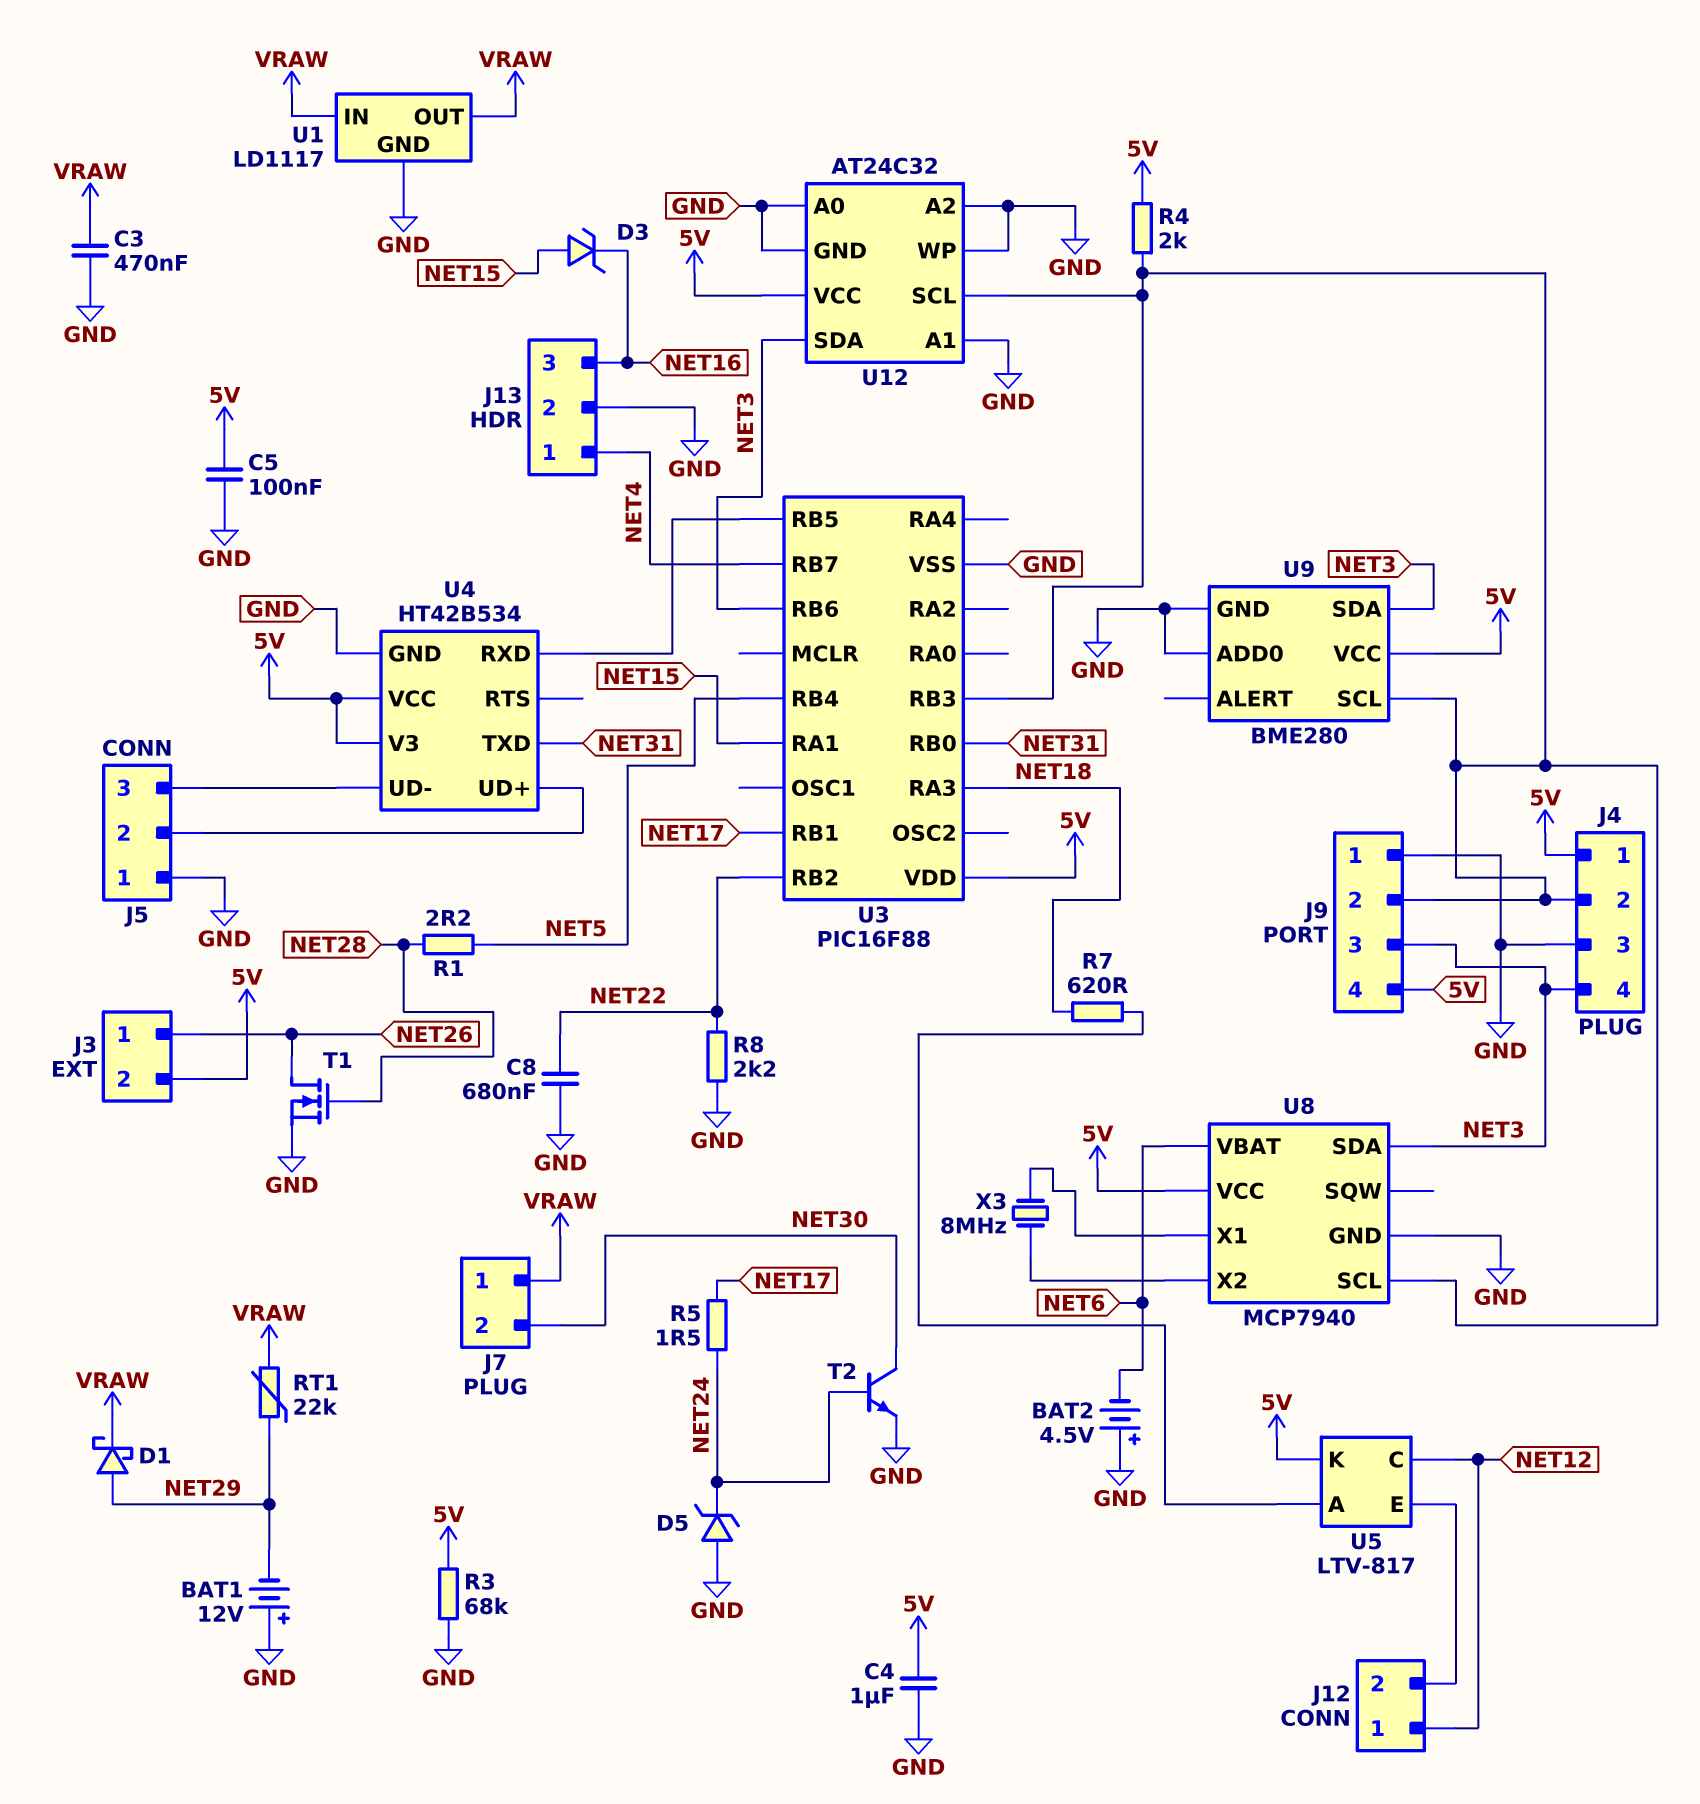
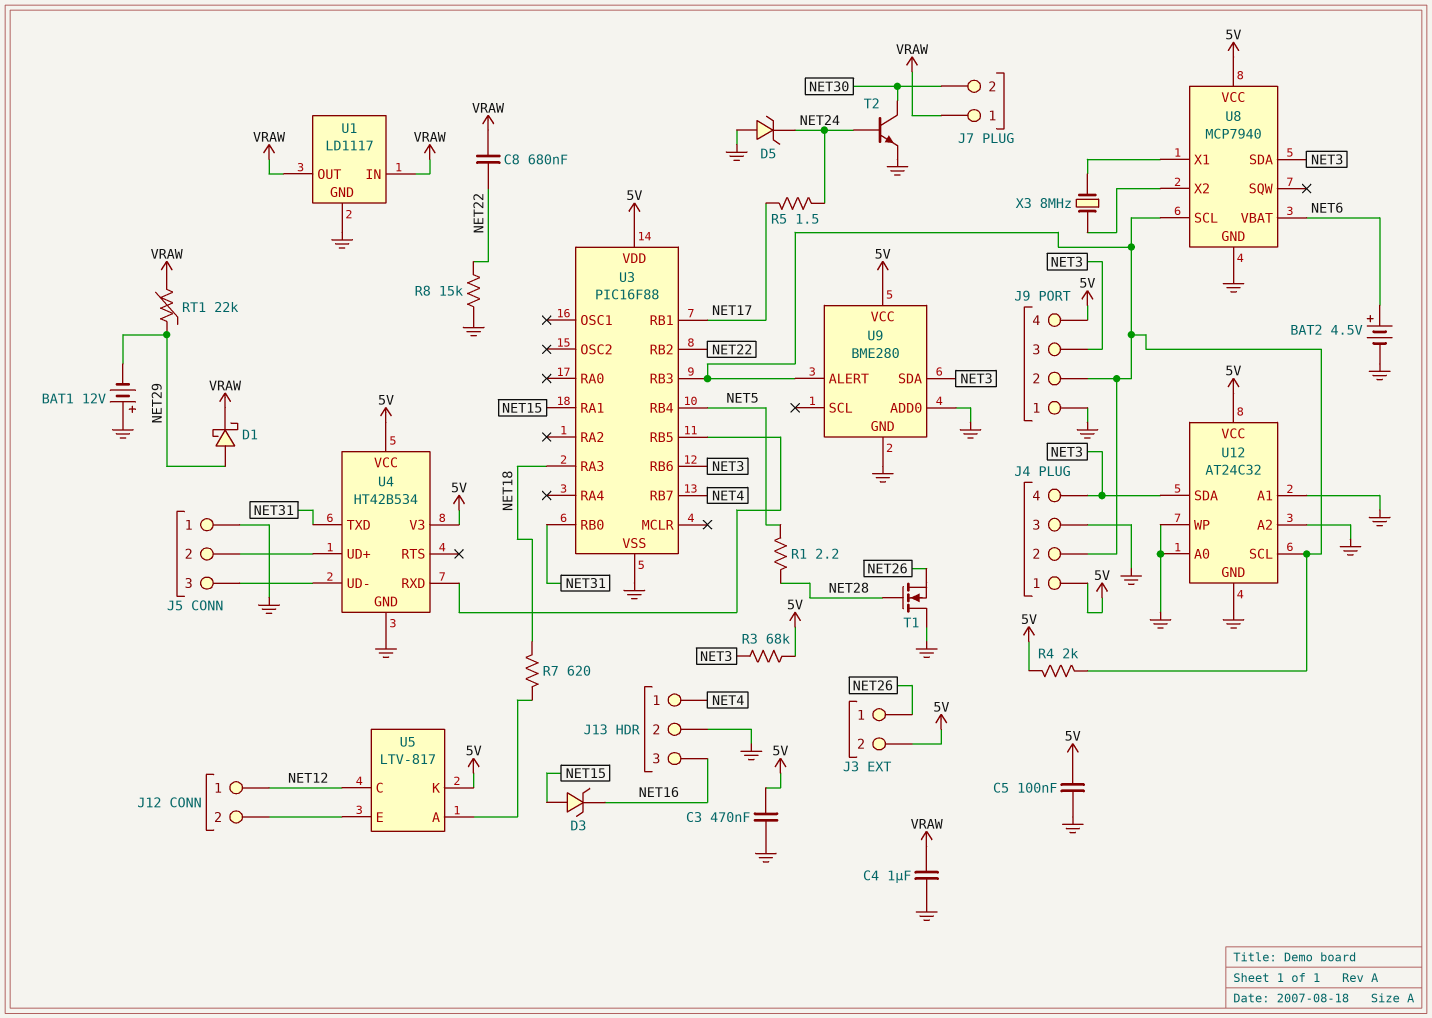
BAT2: 4.5V (plus GND, minus NET6) -> 4.5V (plus NET6, minus GND)
C3: 470nF (GND, VRAW) -> 470nF (5V, GND)
C4: 1uF (5V, GND) -> 1uF (GND, VRAW)
C8: 680nF (GND, NET22) -> 680nF (NET22, VRAW)
R3: 68k (5V, GND) -> 68k (5V, NET3)
R8: 2.2k (GND, NET22) -> 15k (GND, NET22)
T1: NMOS (G NET28, D NET26, S GND) -> NMOS (G NET28, D GND, S NET26)
U9 pin ALERT: none -> J4/2
U9 pin SCL: J4/2 -> none

